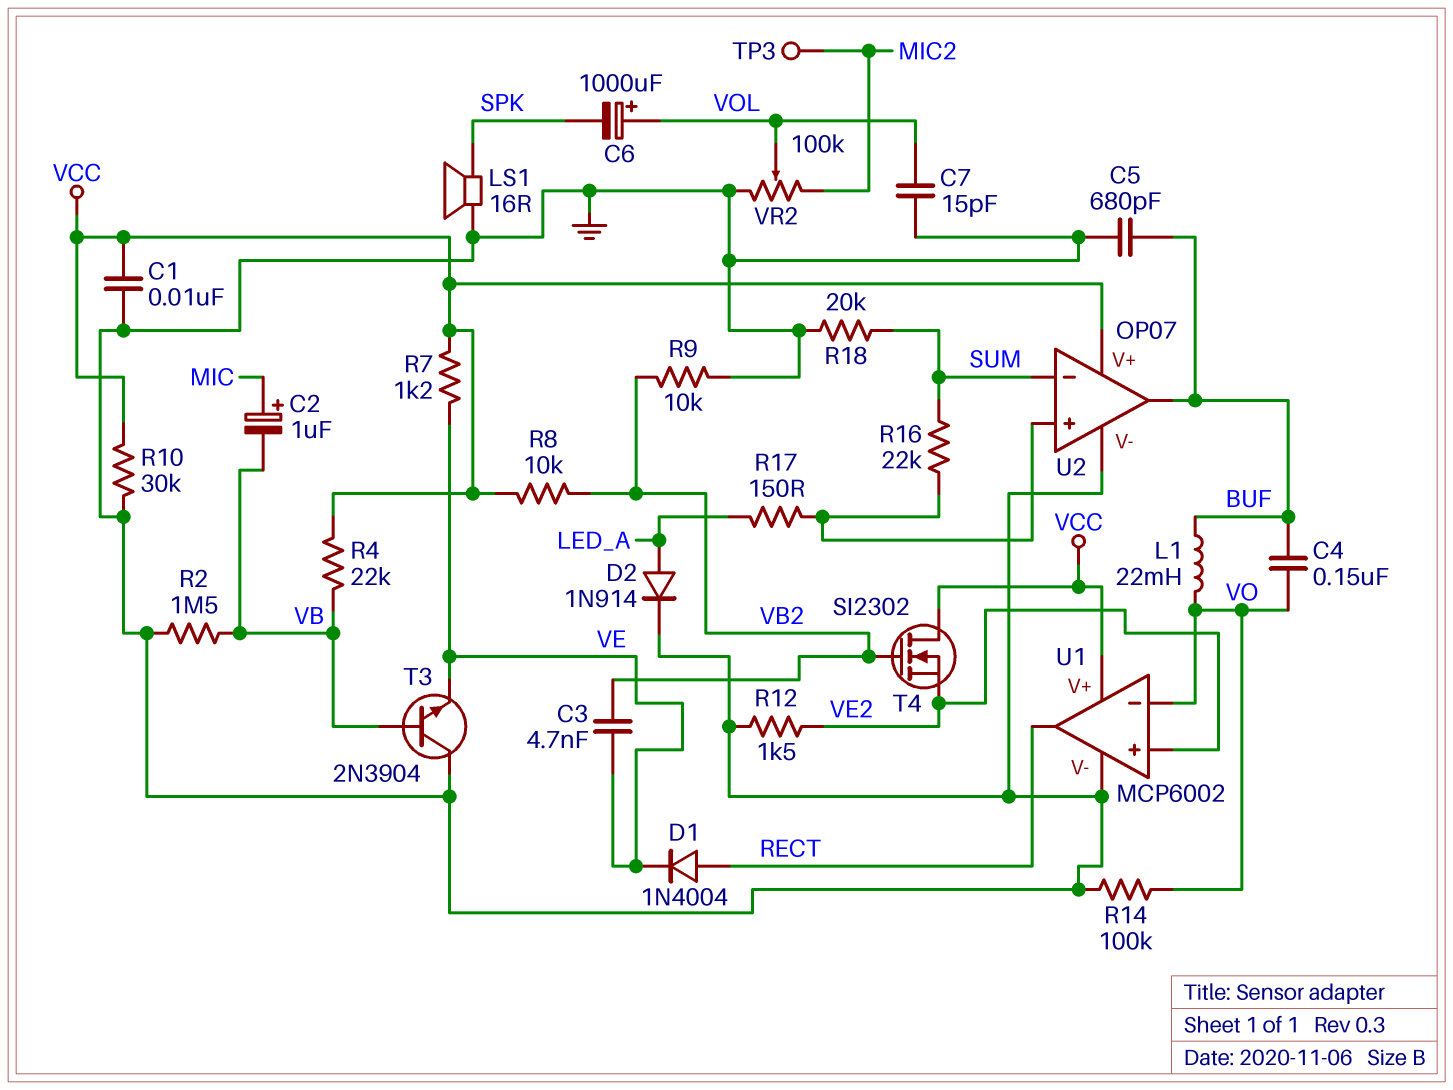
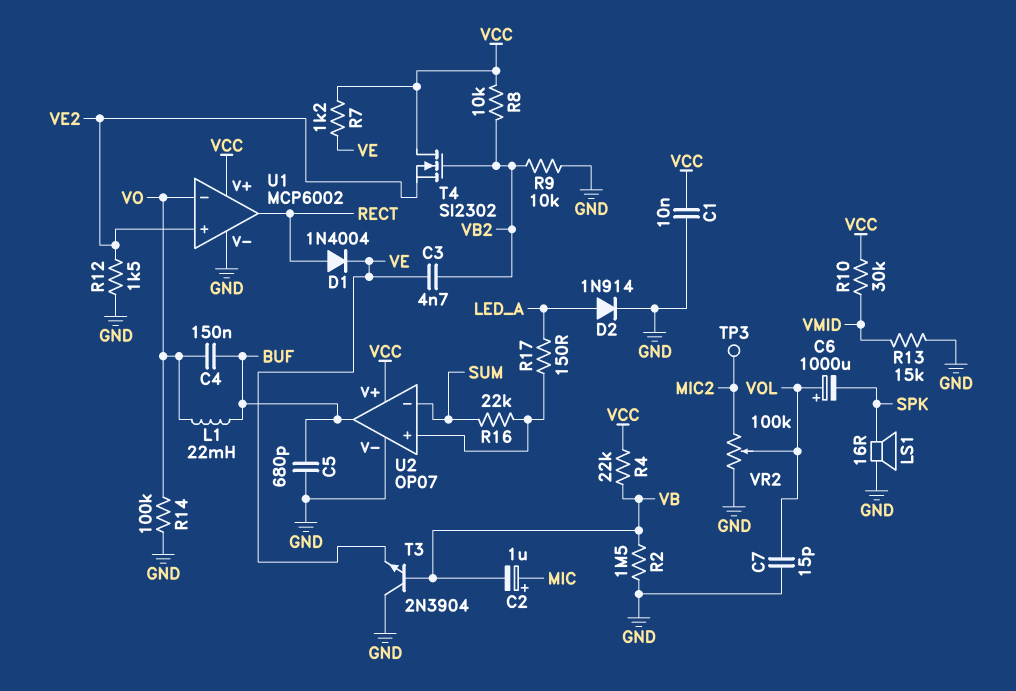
R10: 30k (GND, VCC) -> 30k (VCC, VMID)
R13: none -> 15k (GND, VMID)
R18: 20k (GND, SUM) -> none

